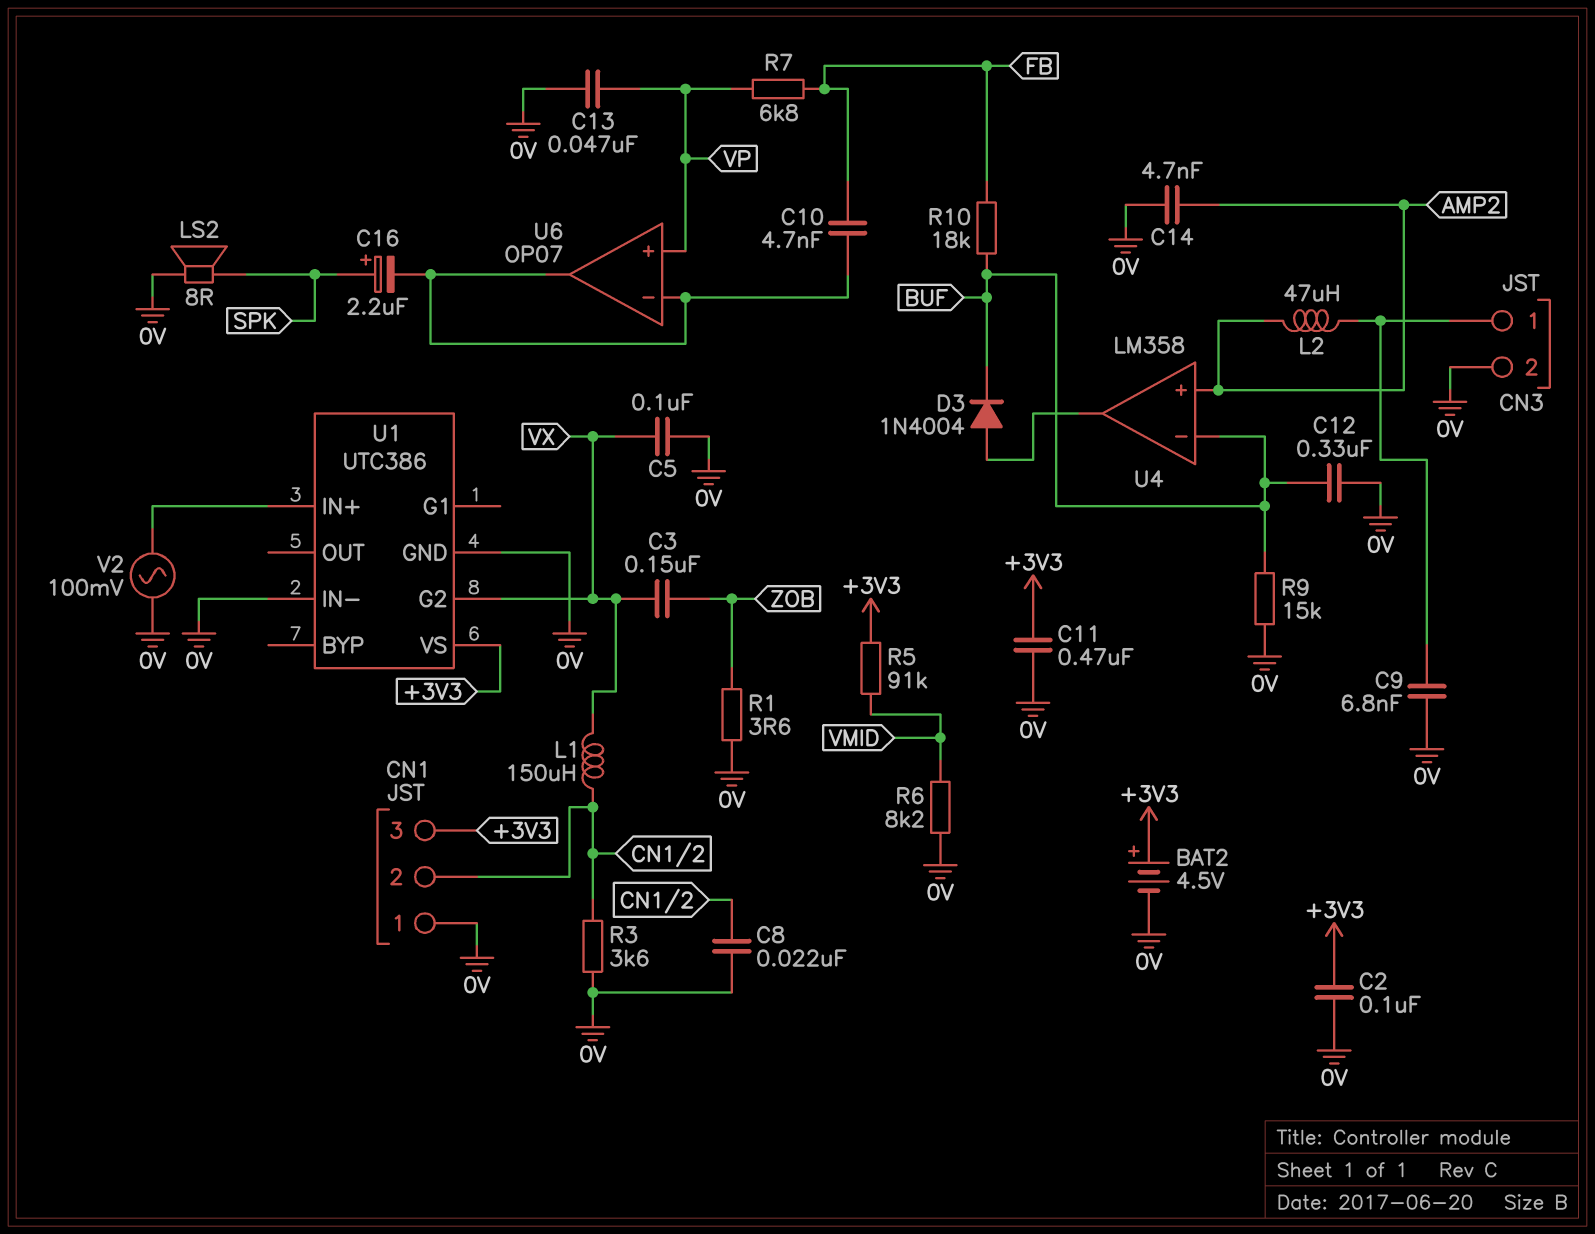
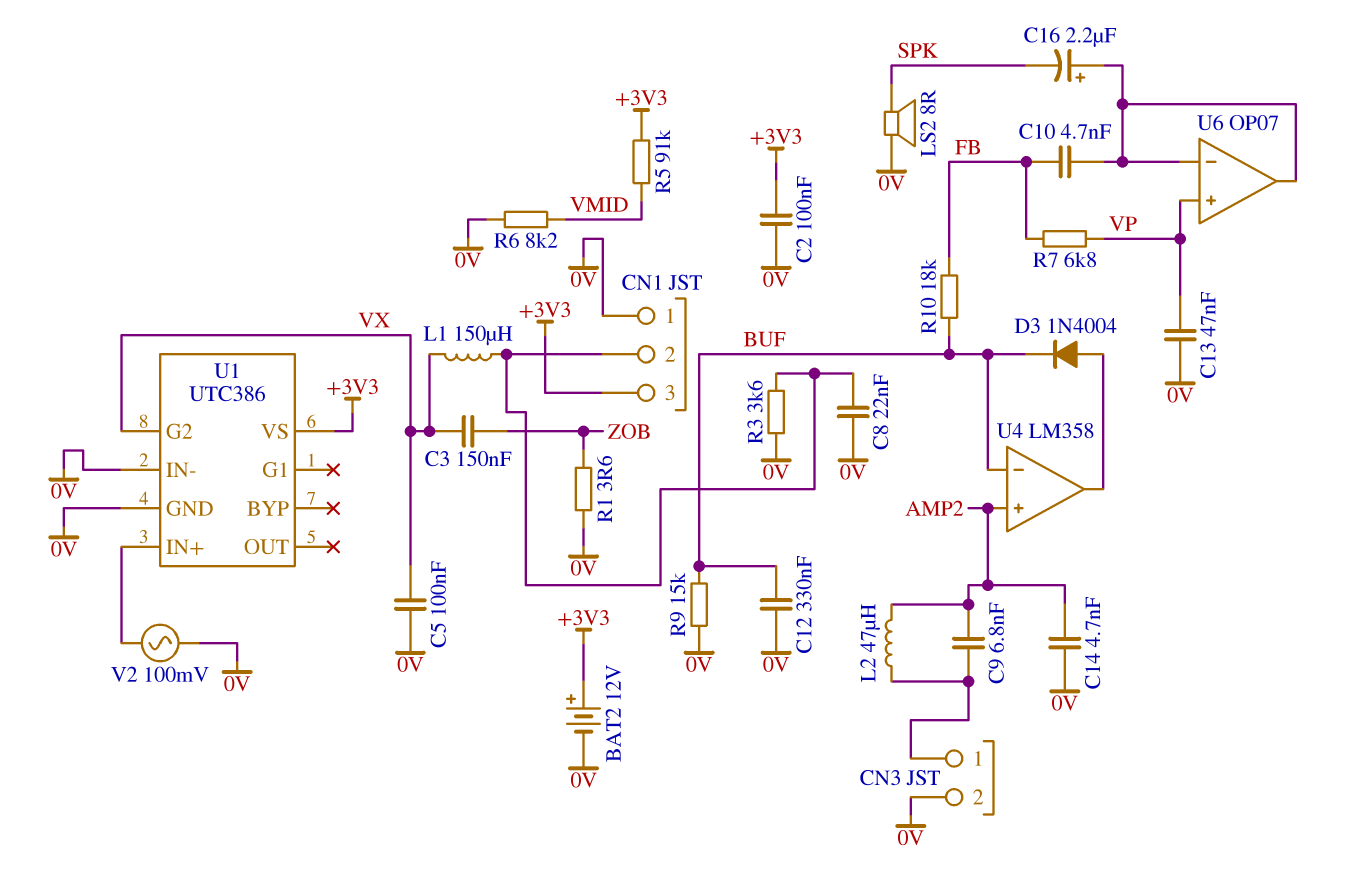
BAT2: 4.5V (plus +3V3, minus 0V) -> 12V (plus +3V3, minus 0V)
C9: 6.8nF (0V, CN3/1) -> 6.8nF (AMP2, CN3/1)
C11: 470nF (+3V3, 0V) -> none
C16: 2.2uF (plus SPK, minus U6/in-) -> 2.2uF (plus U6/in-, minus SPK)

